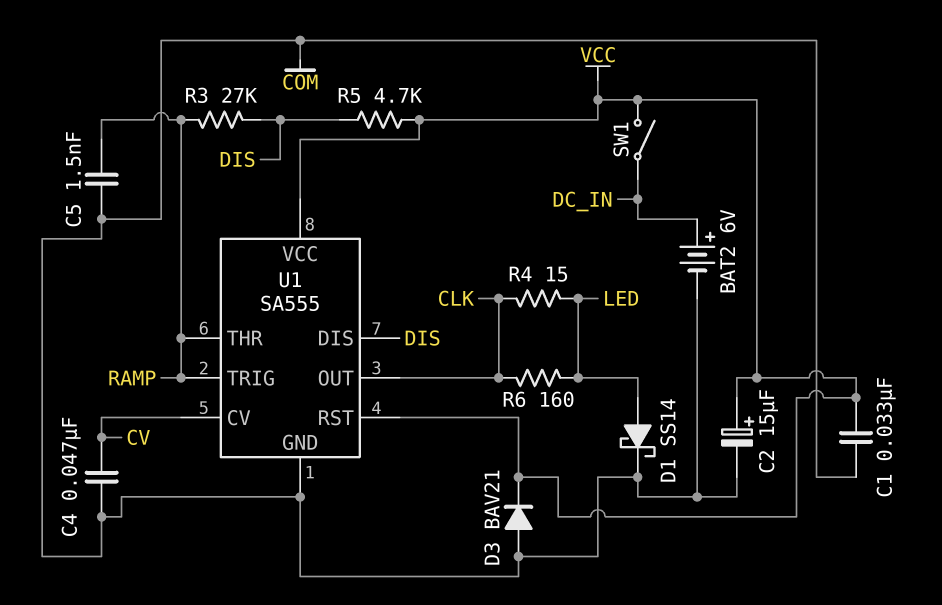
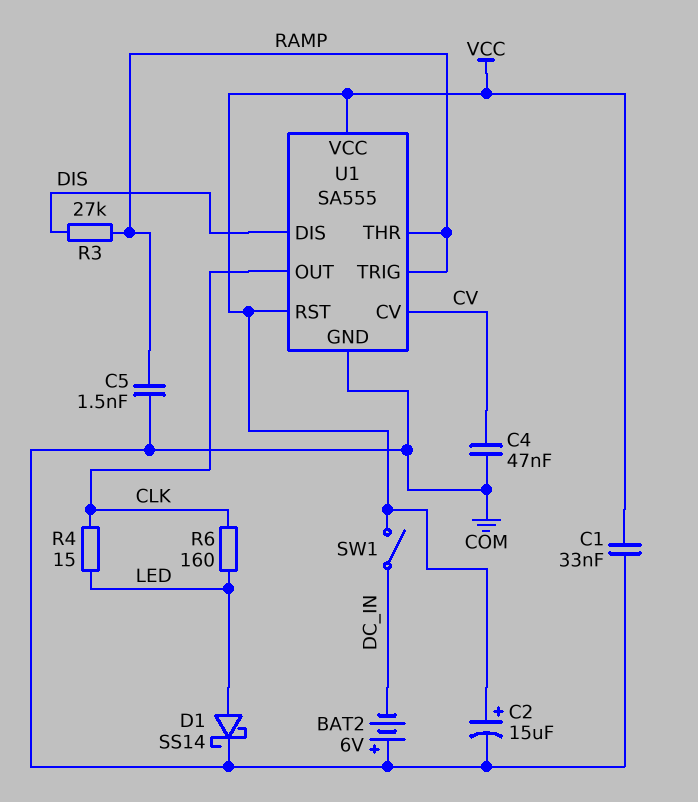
BAT2: 6V (plus DC_IN, minus COM) -> 6V (plus COM, minus DC_IN)
D3: diode BAV21 (A COM, K VCC) -> none
R5: 4.7k (DIS, VCC) -> none

